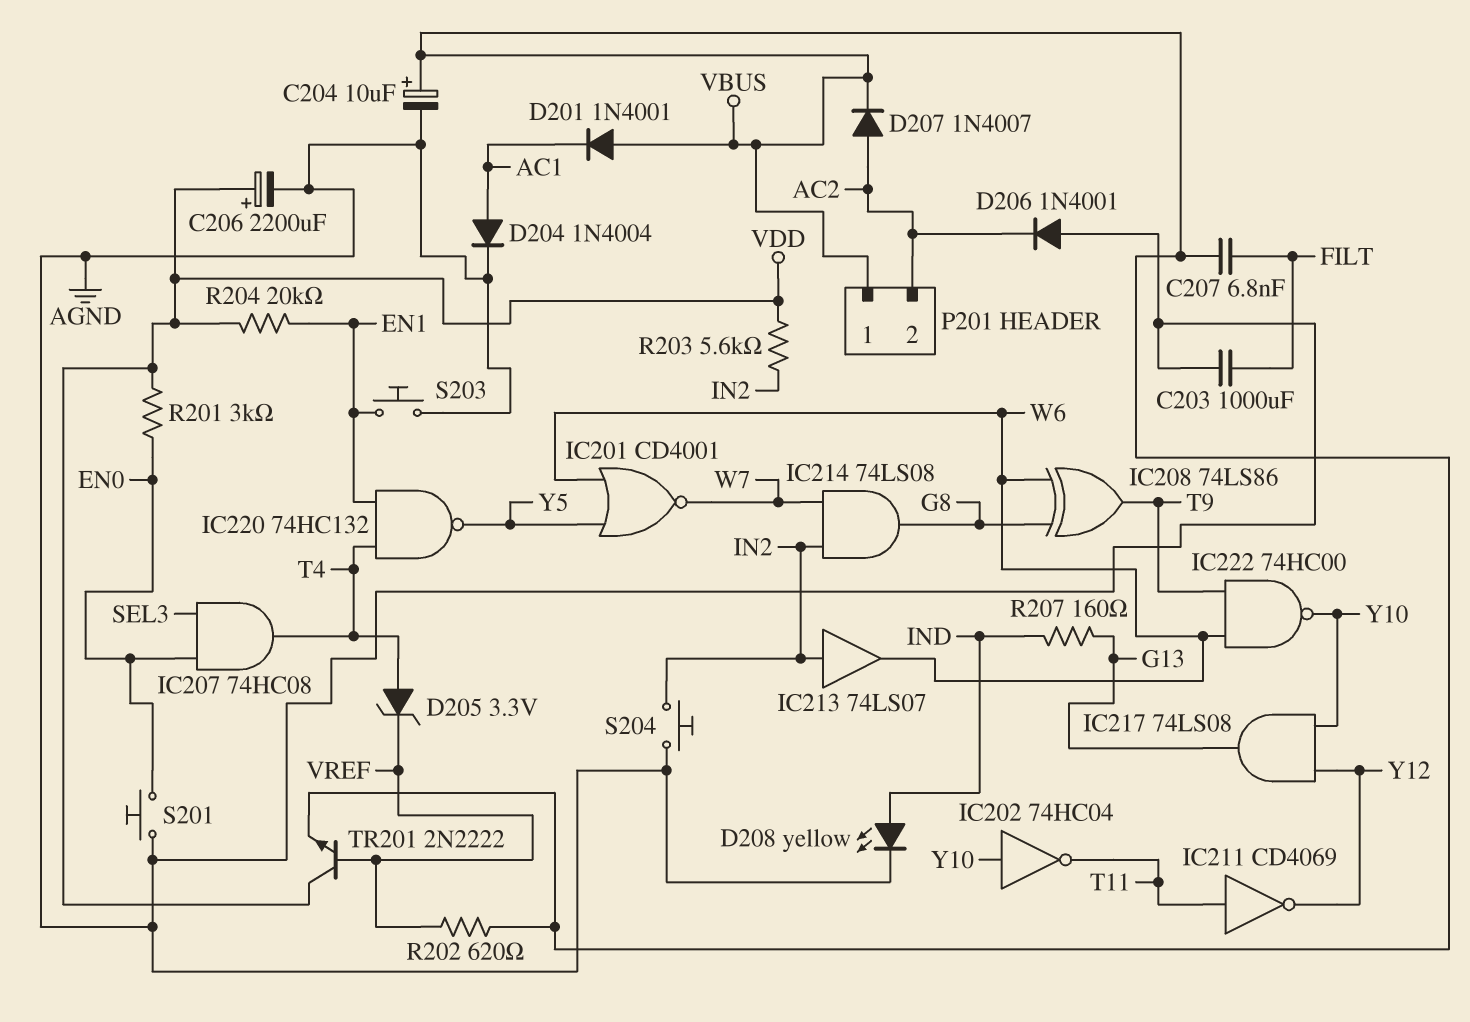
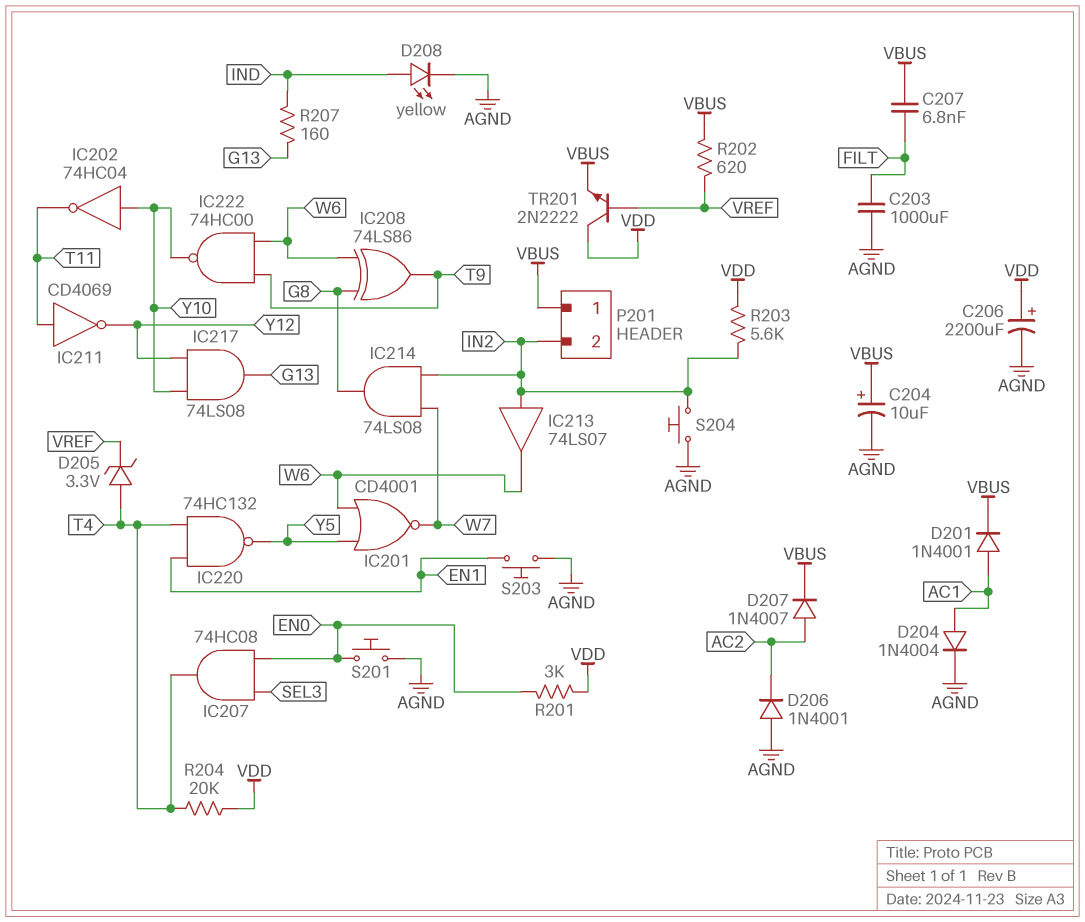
D201: diode 1N4001 (A VBUS, K AC1) -> diode 1N4001 (A AC1, K VBUS)
P201 pin 2: AC2 -> IN2
R204: 20k (EN1, VDD) -> 20k (T4, VDD)

